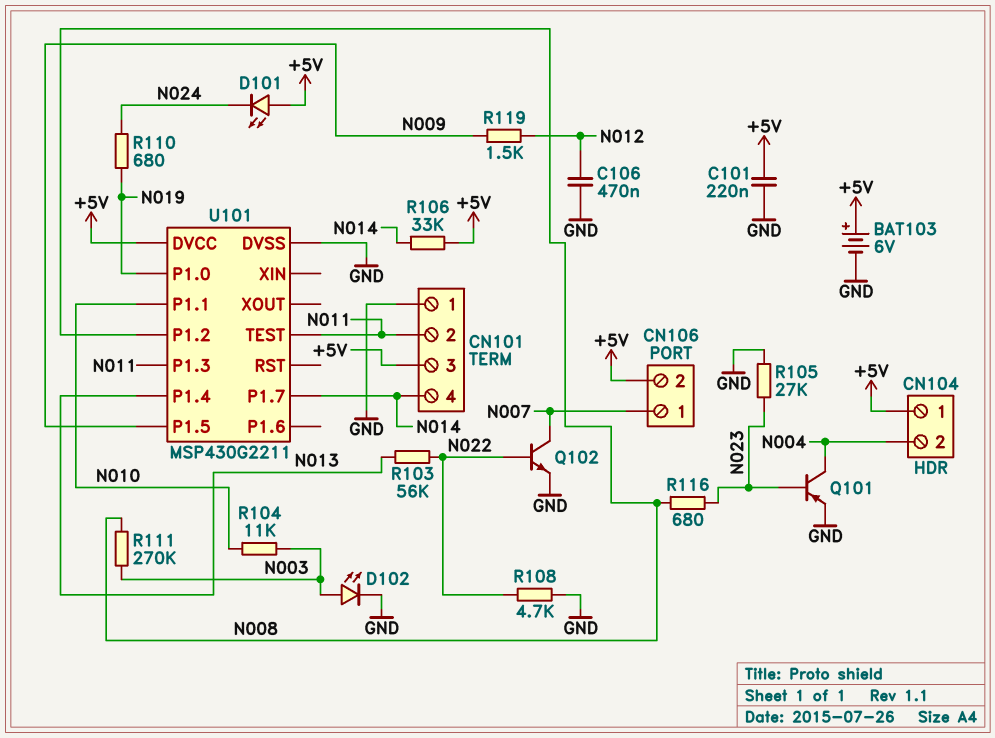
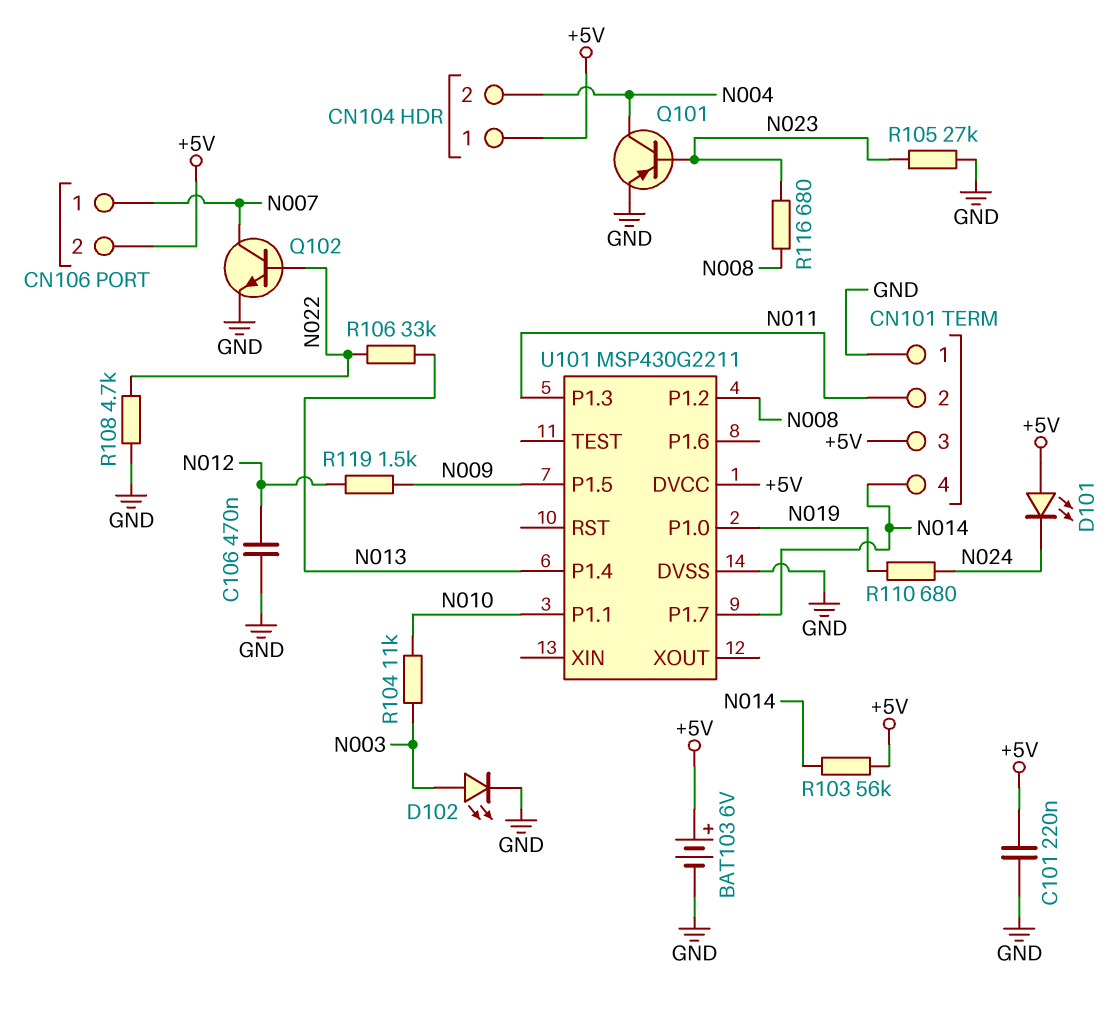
R103: 56k (N013, N022) -> 56k (+5V, N014)
R106: 33k (+5V, N014) -> 33k (N013, N022)
R111: 270k (N003, N008) -> none
U101 pin TEST: N011 -> none

